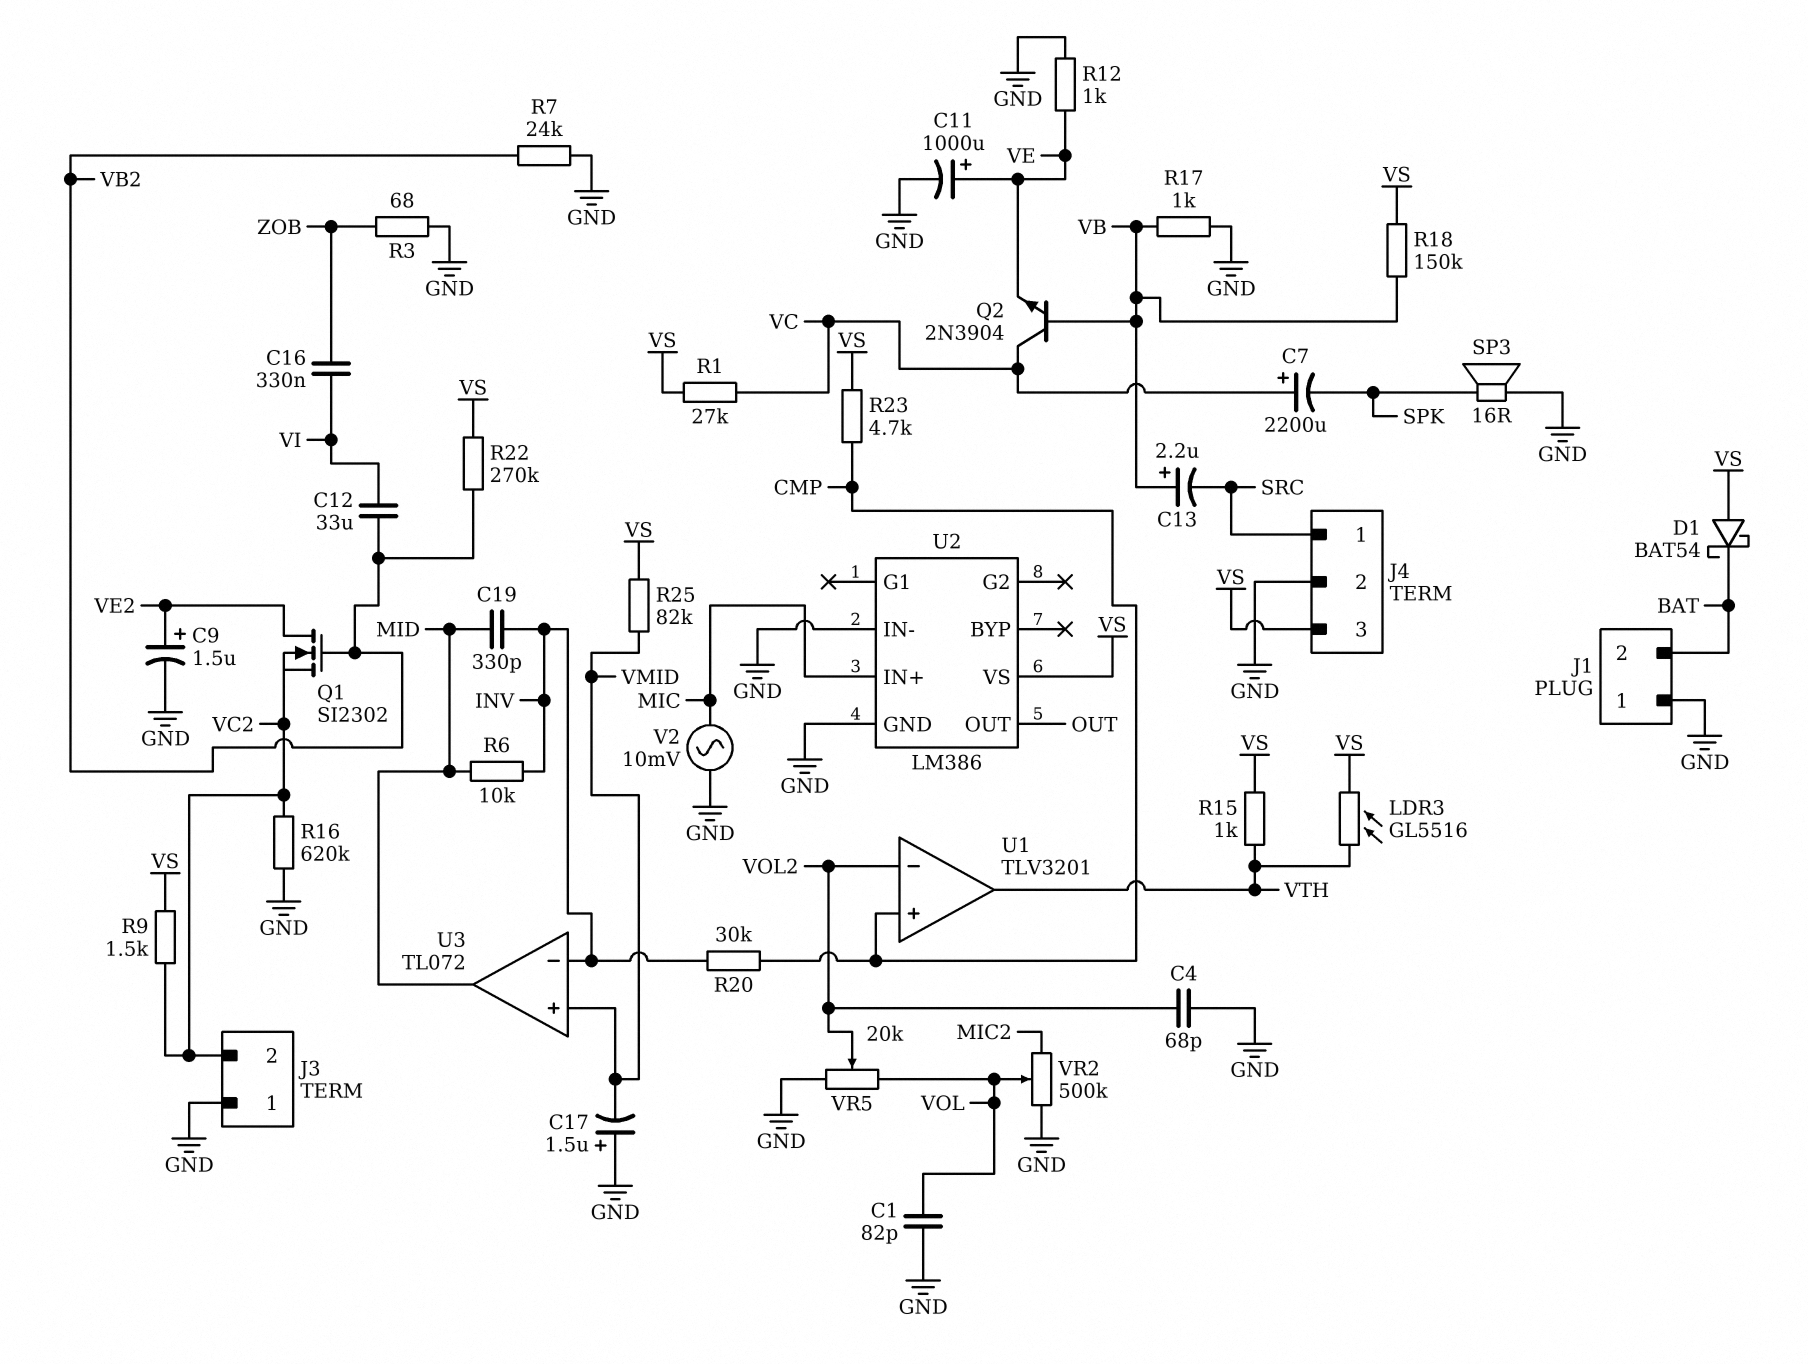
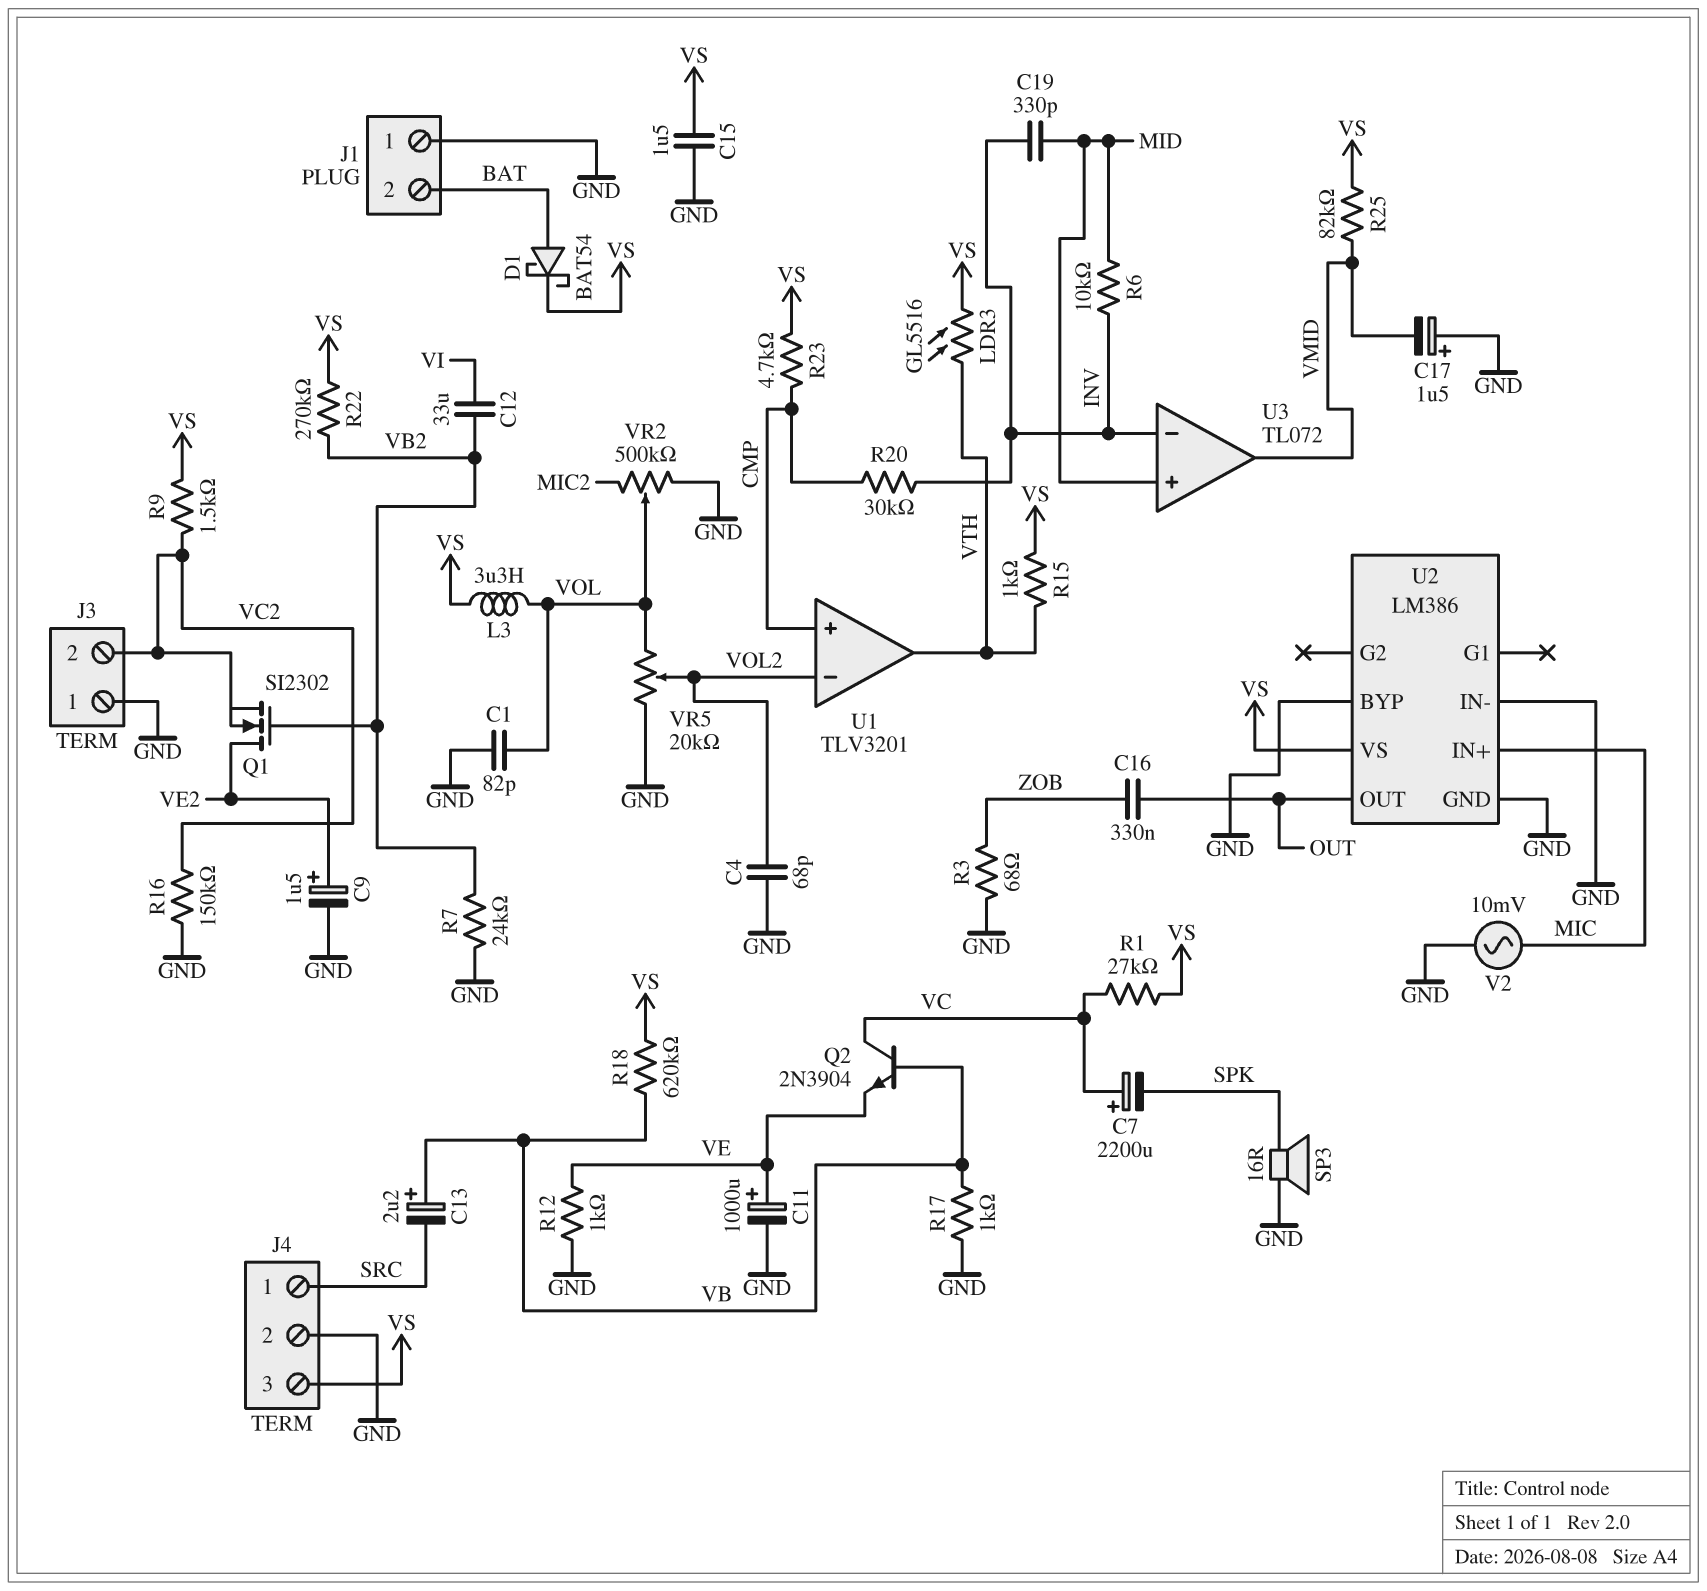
C15: none -> 1.5uF (GND, VS)
C16: 330nF (VI, ZOB) -> 330nF (OUT, ZOB)
D1: schottky BAT54 (A VS, K BAT) -> schottky BAT54 (A BAT, K VS)
L3: none -> 3.3uH (VOL, VS)
R16: 620k (GND, VC2) -> 150k (GND, VC2)
R18: 150k (VB, VS) -> 620k (VB, VS)
U2 pin BYP: none -> GND
U3 pin in+: VMID -> MID
U3 pin out: MID -> VMID

